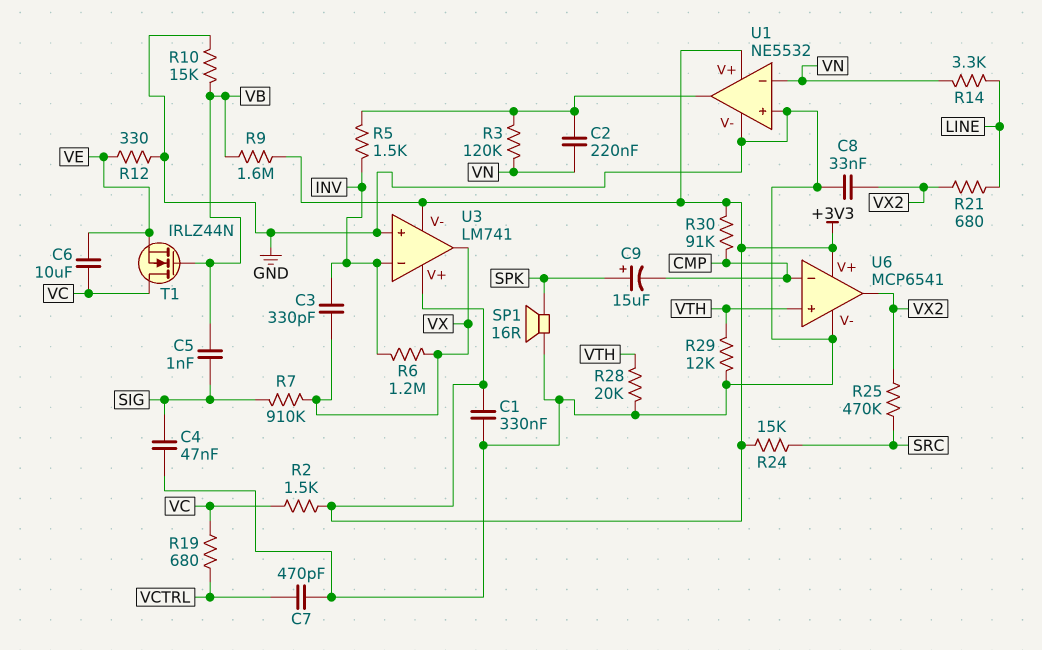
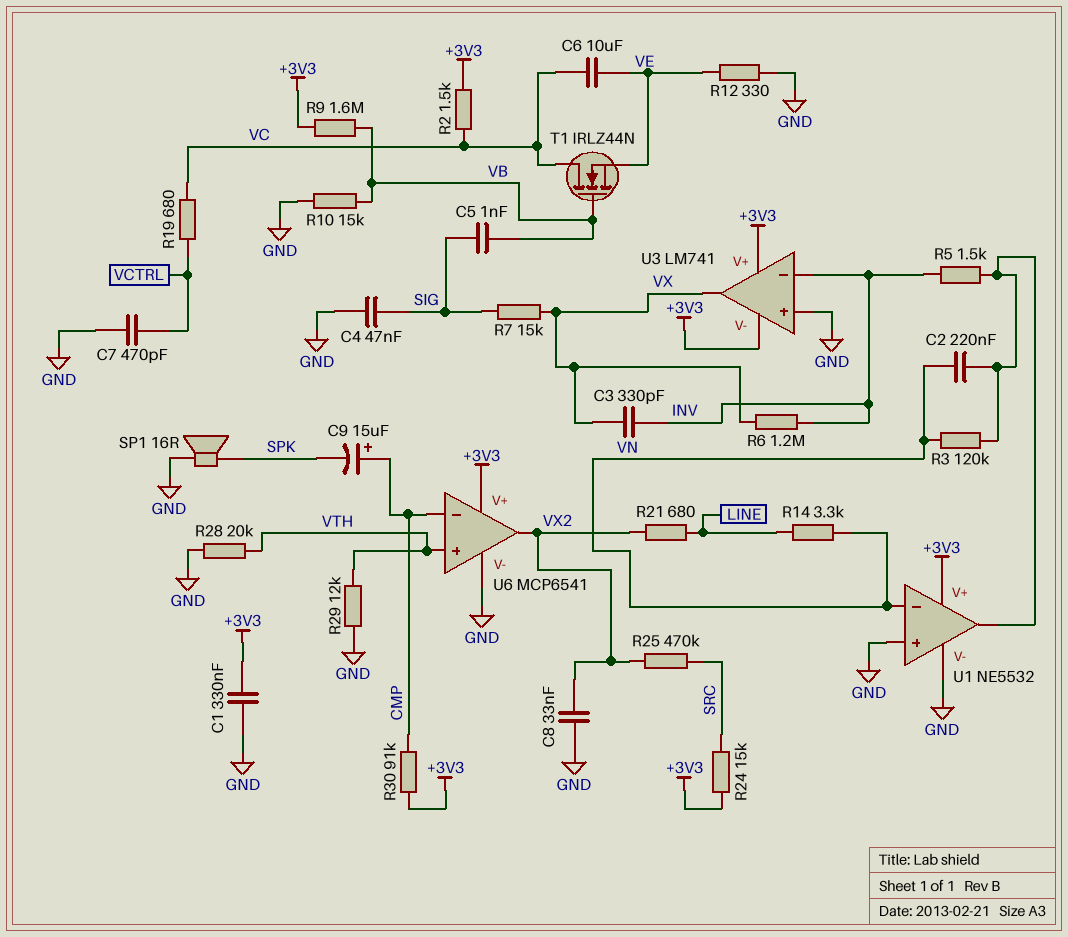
C9: 15uF (plus SPK, minus CMP) -> 15uF (plus CMP, minus SPK)
R7: 910k (SIG, VX) -> 15k (SIG, VX)

